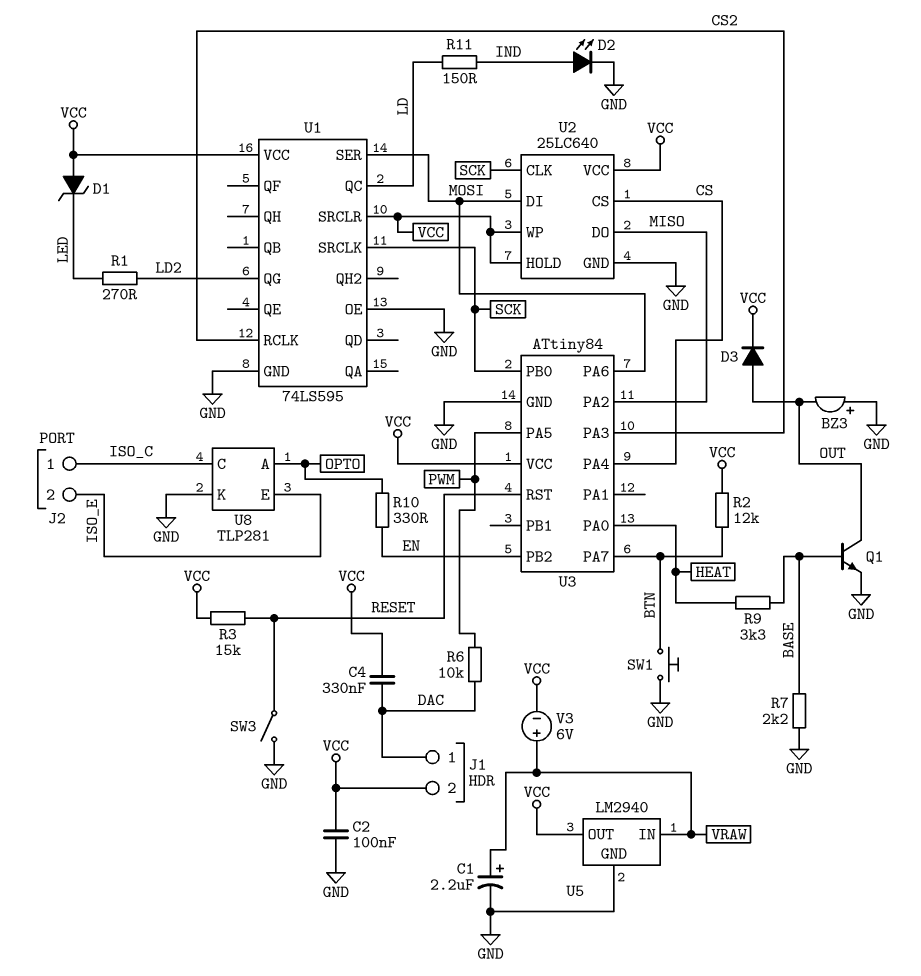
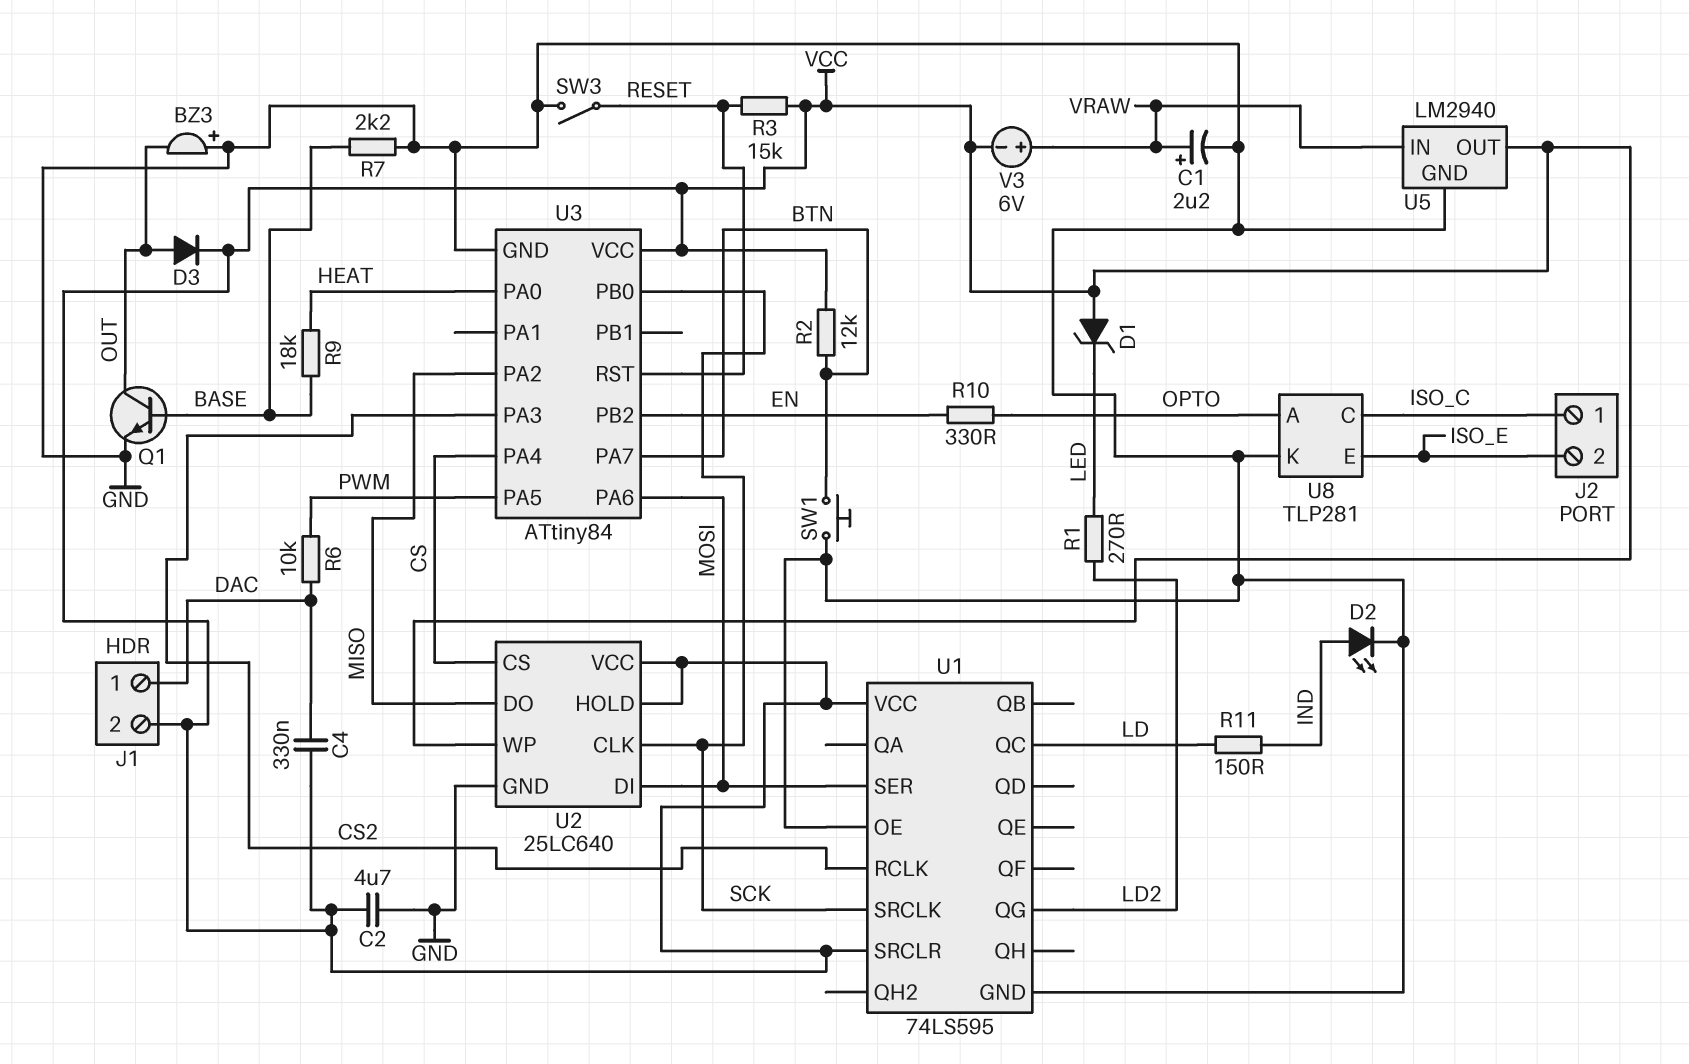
C2: 100nF (GND, VCC) -> 4.7uF (GND, VCC)
R9: 3.3k (BASE, HEAT) -> 18k (BASE, HEAT)

